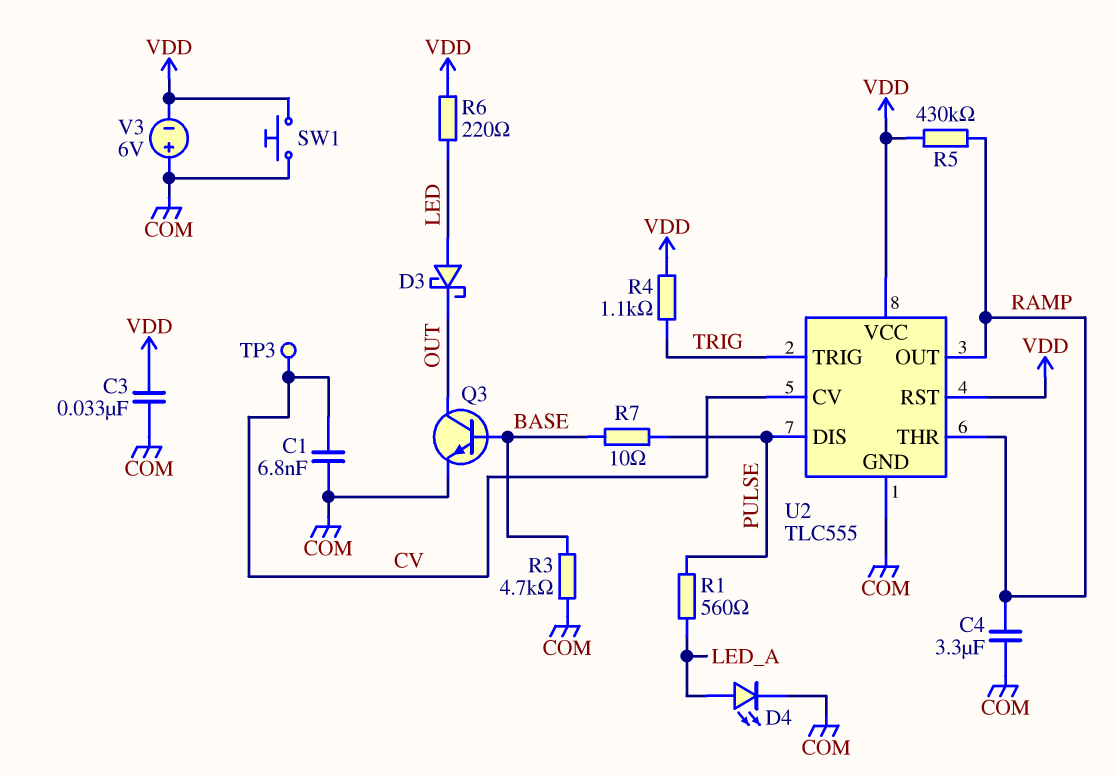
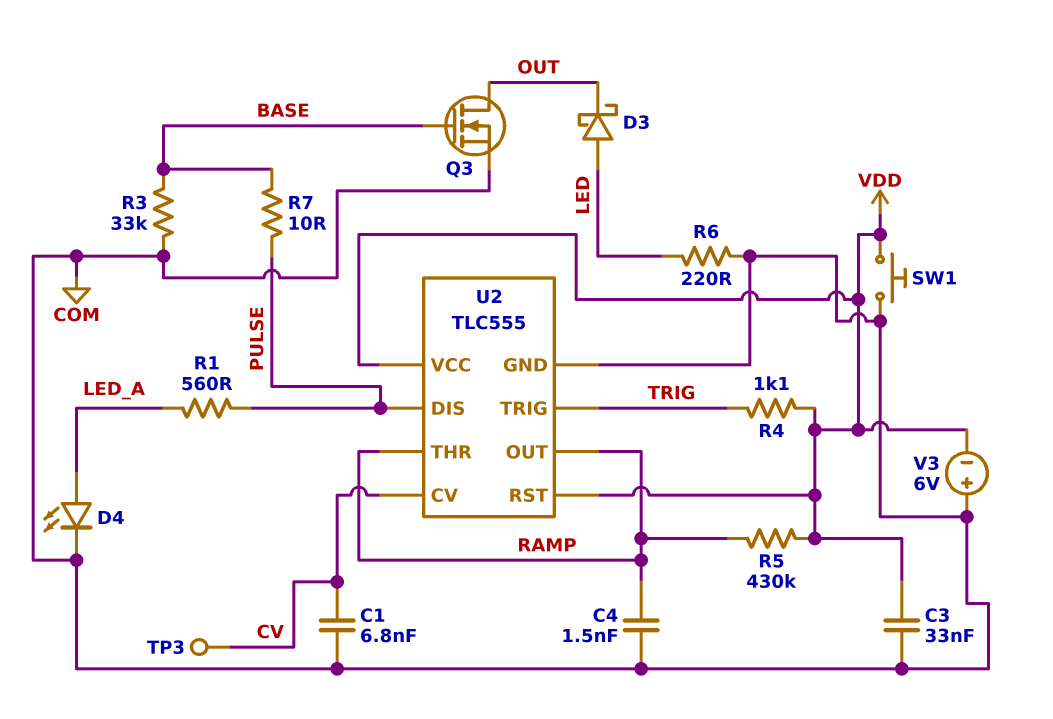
C4: 3.3uF (COM, RAMP) -> 1.5nF (COM, RAMP)
Q3: NPN (B BASE, C OUT, E COM) -> NMOS (G BASE, D OUT, S COM)
R3: 4.7k (BASE, COM) -> 33k (BASE, COM)
R6: 220 (LED, VDD) -> 220 (COM, LED)

